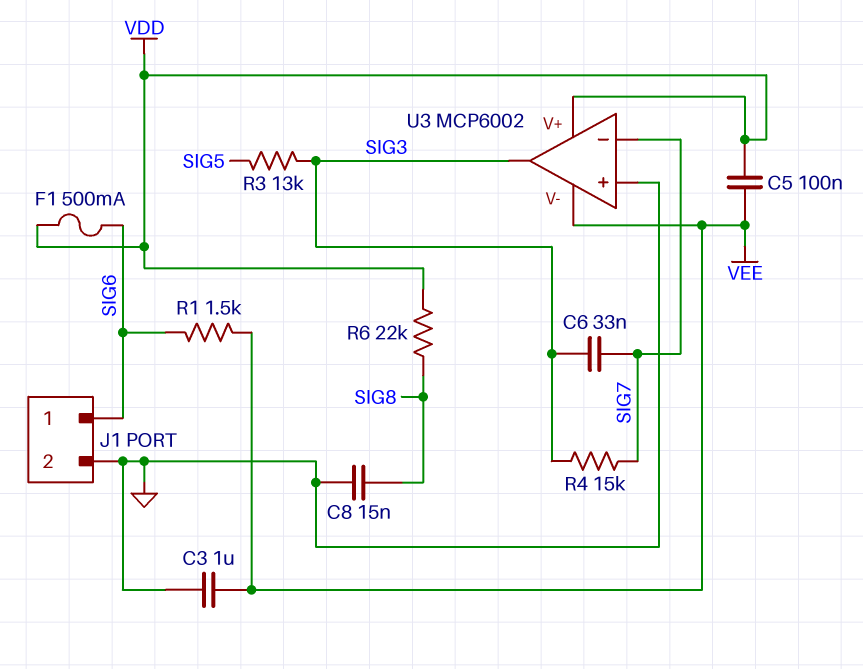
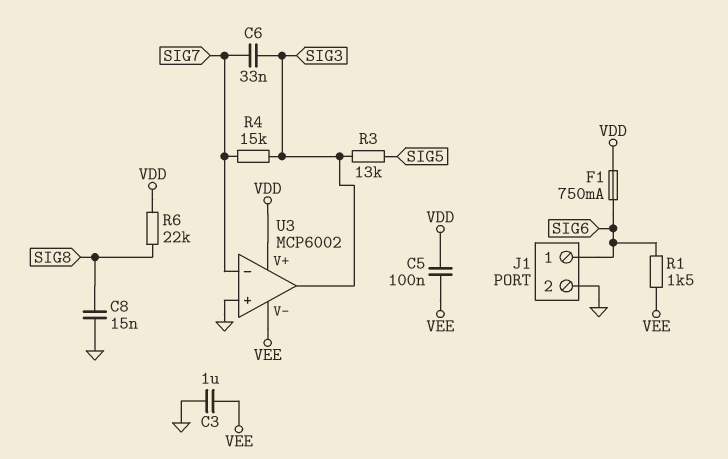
F1: 500mA (SIG6, VDD) -> 750mA (SIG6, VDD)

